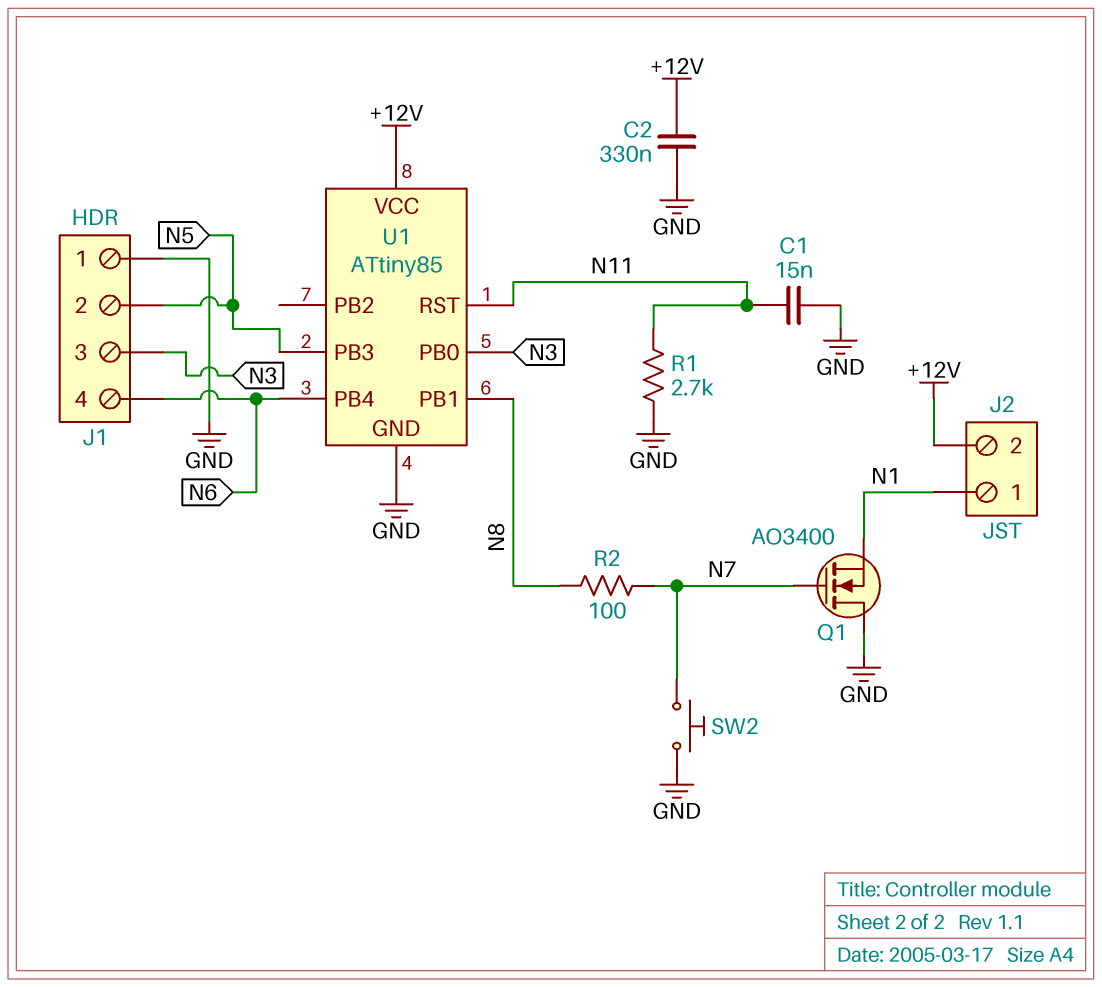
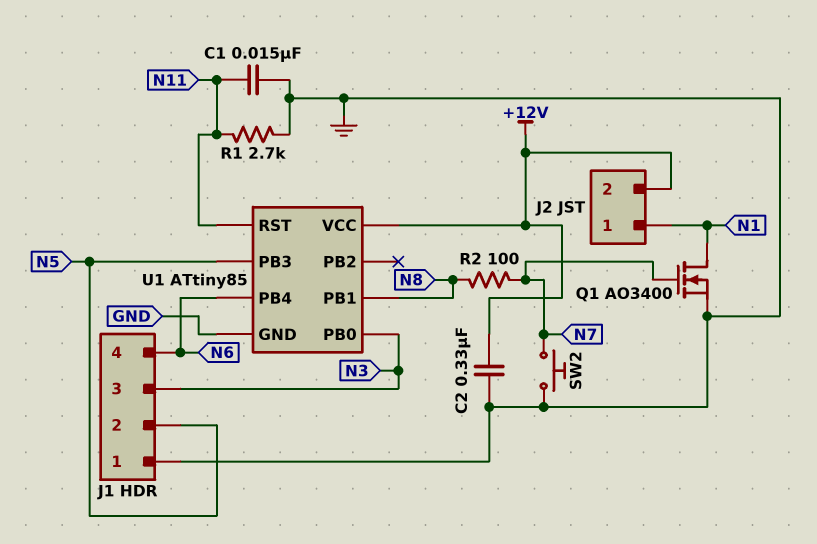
Q1: NMOS AO3400 (G N7, D GND, S N1) -> NMOS AO3400 (G N7, D N1, S GND)

